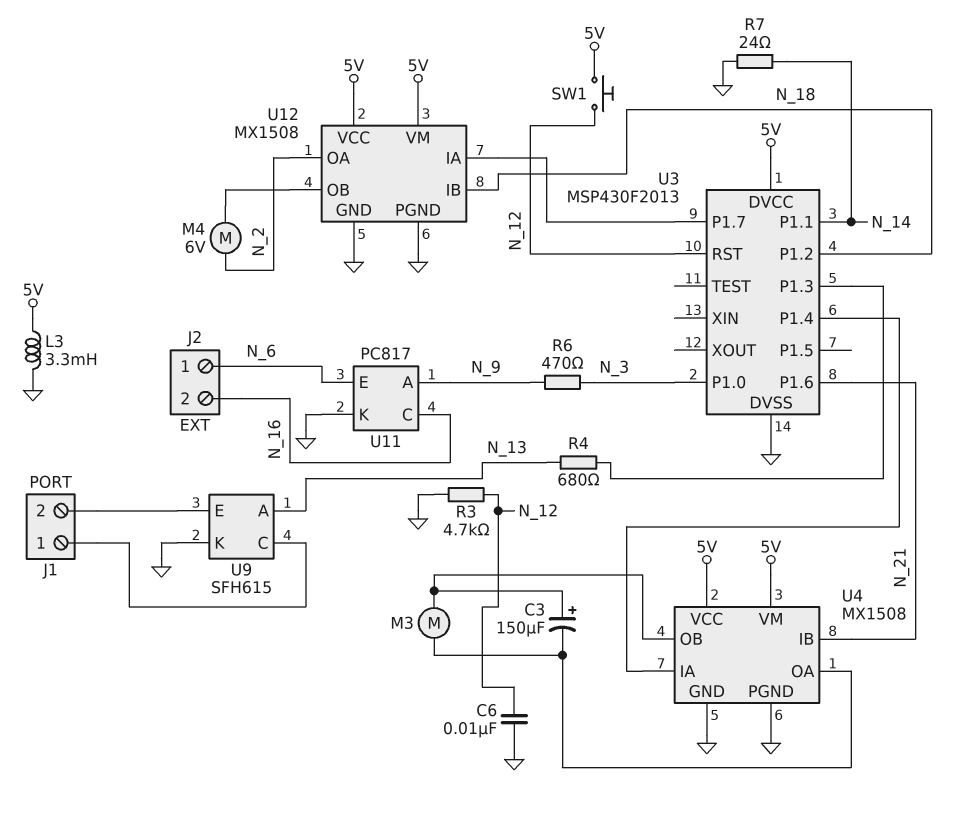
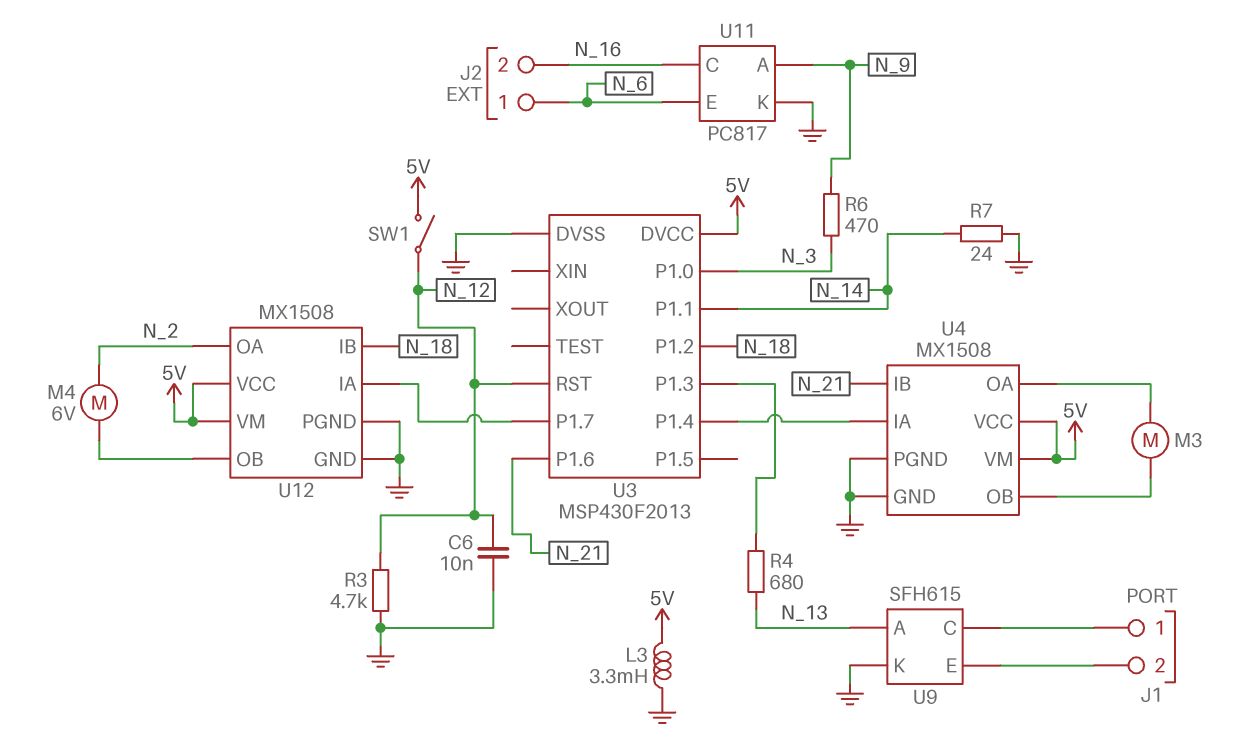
C3: 150uF (plus U4/OB, minus U4/OA) -> none
SW1: button (5V, N_12) -> switch (5V, N_12)

